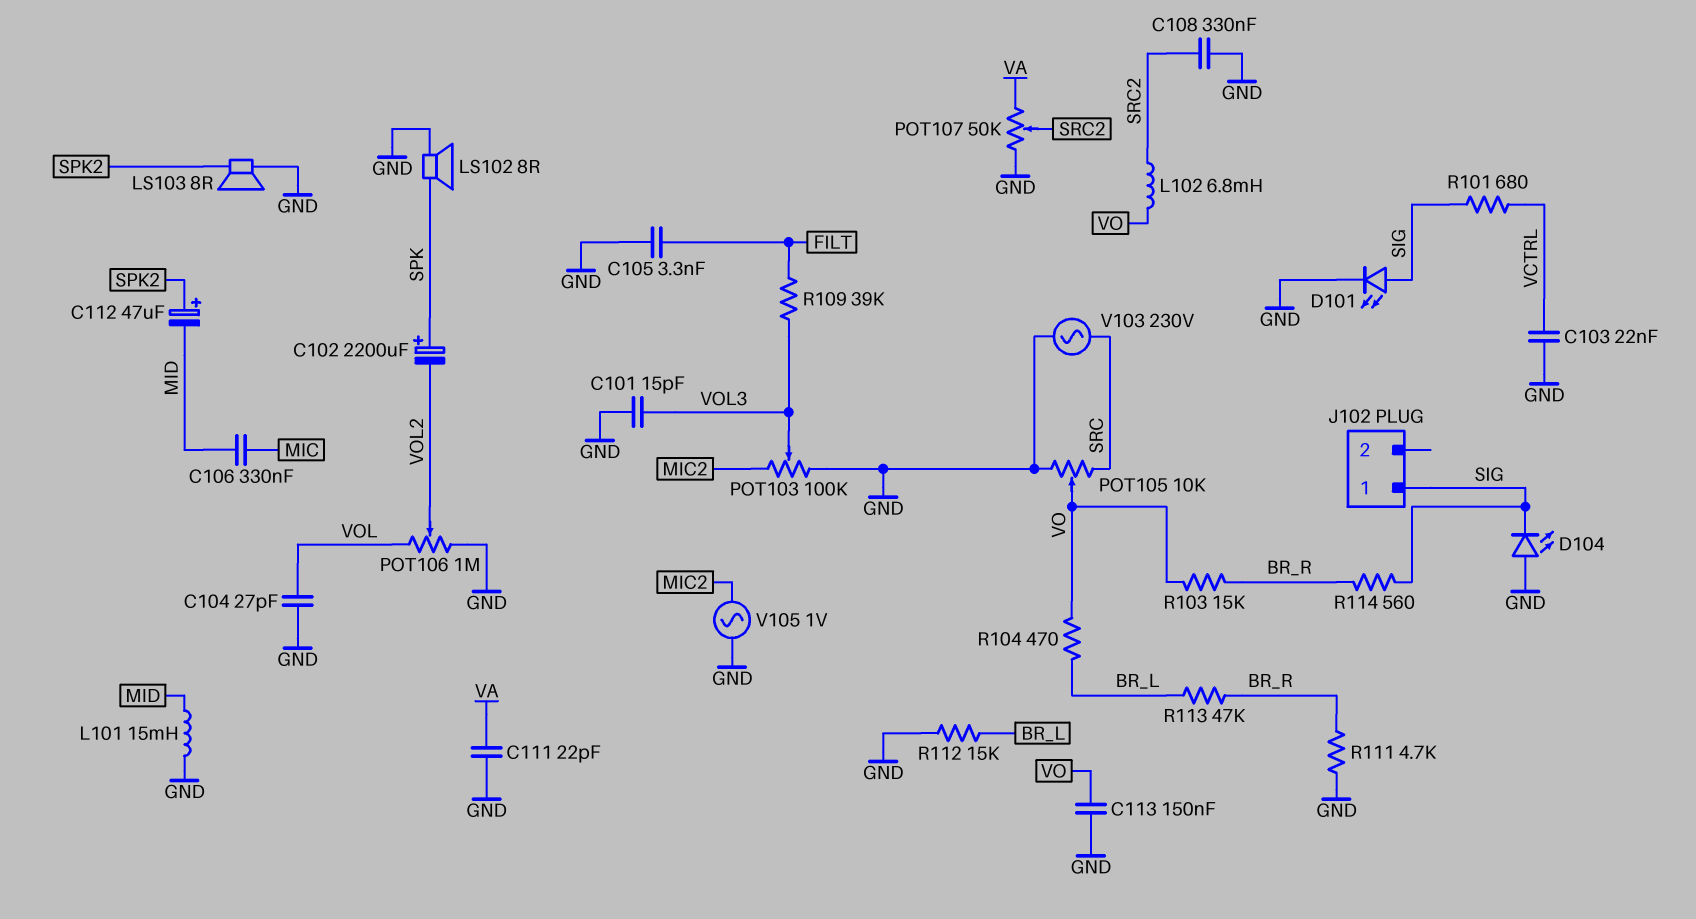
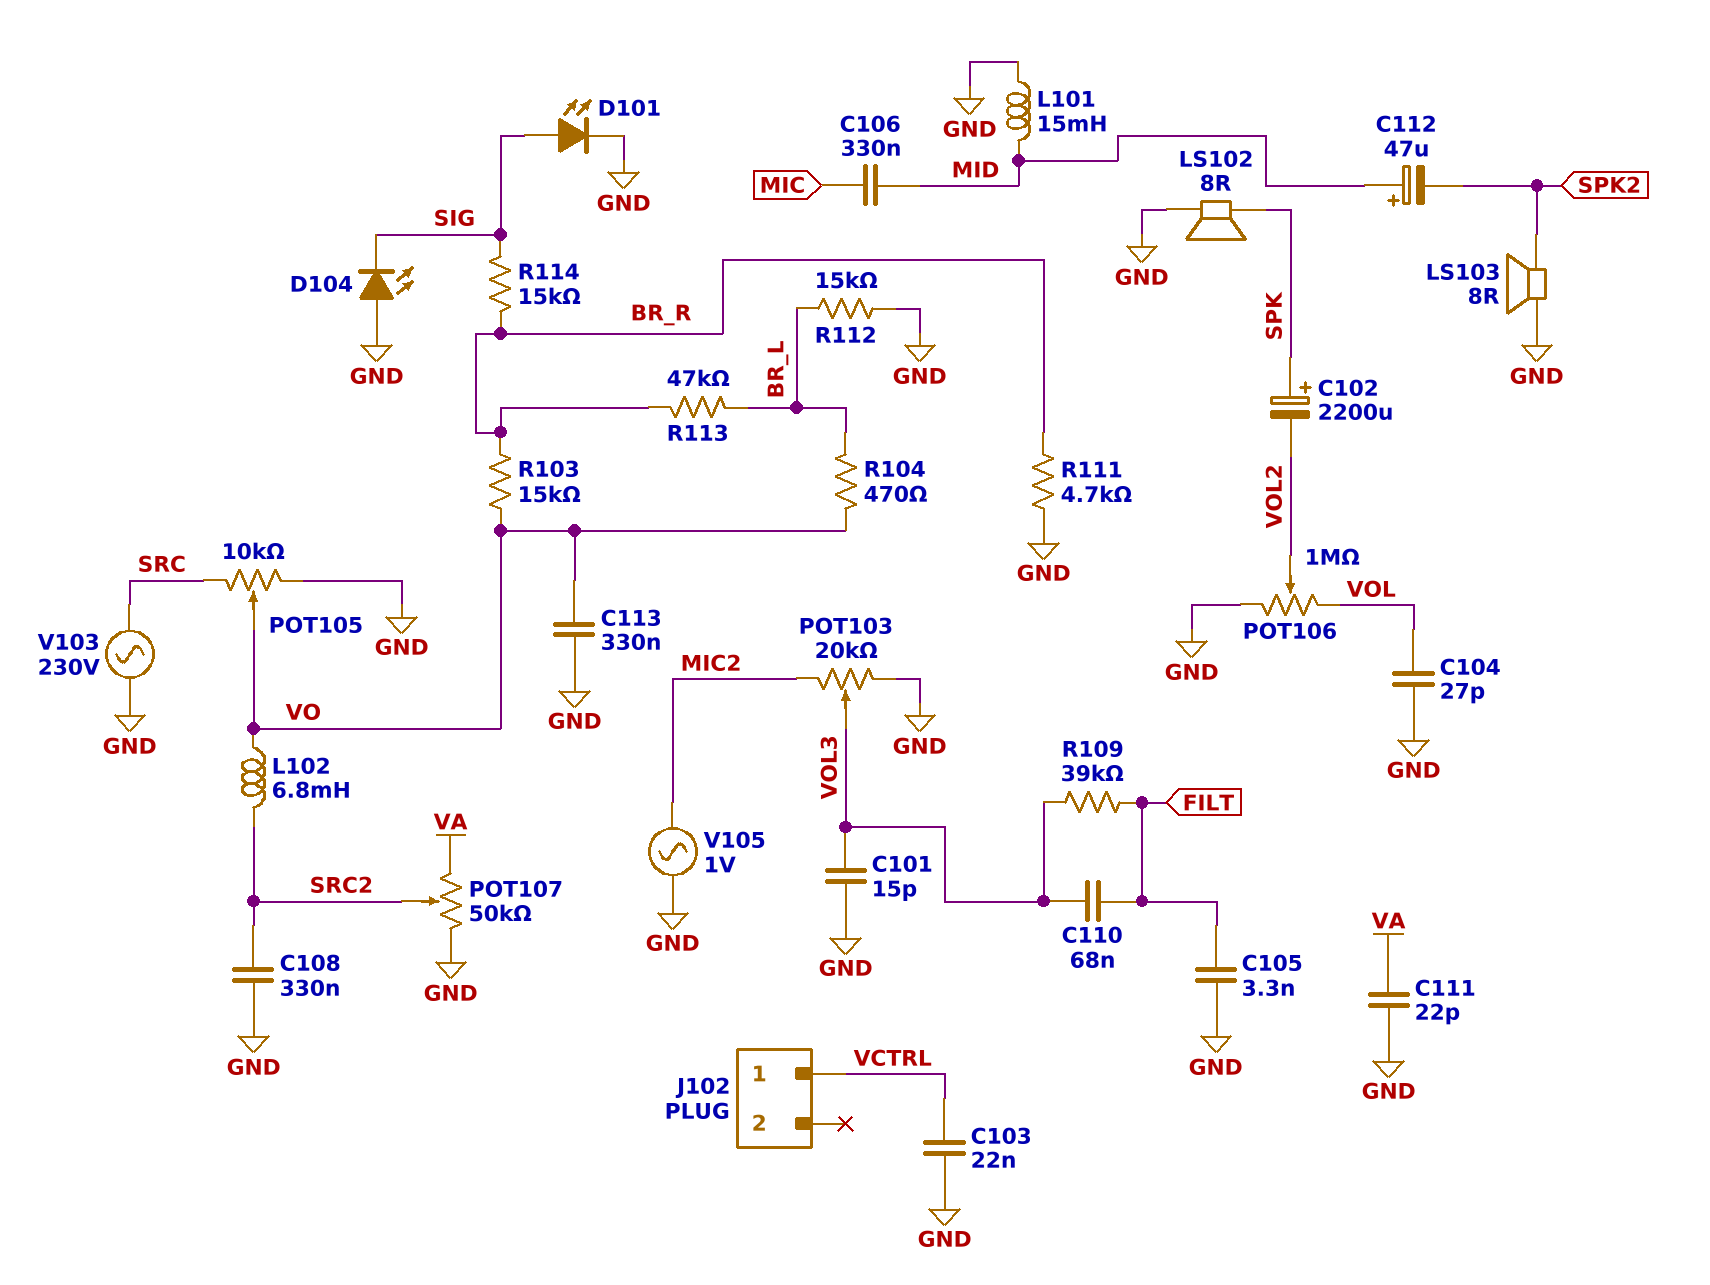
C110: none -> 68nF (FILT, VOL3)
C112: 47uF (plus SPK2, minus MID) -> 47uF (plus MID, minus SPK2)
C113: 150nF (GND, VO) -> 330nF (GND, VO)
J102 pin 1: SIG -> VCTRL
POT103: 100k (GND, MIC2, wiper VOL3) -> 20k (GND, MIC2, wiper VOL3)
R101: 680 (SIG, VCTRL) -> none
R114: 560 (BR_R, SIG) -> 15k (BR_R, SIG)

